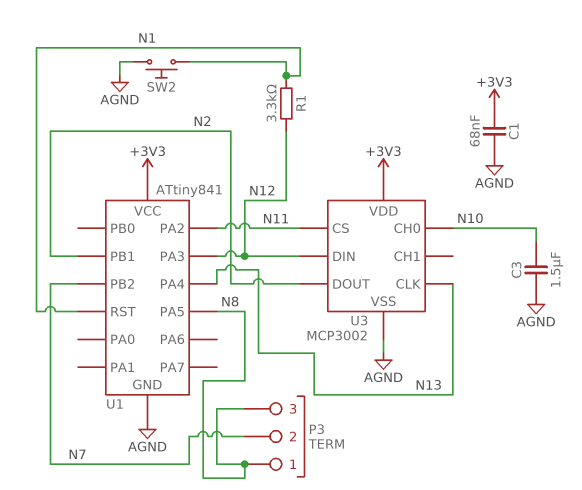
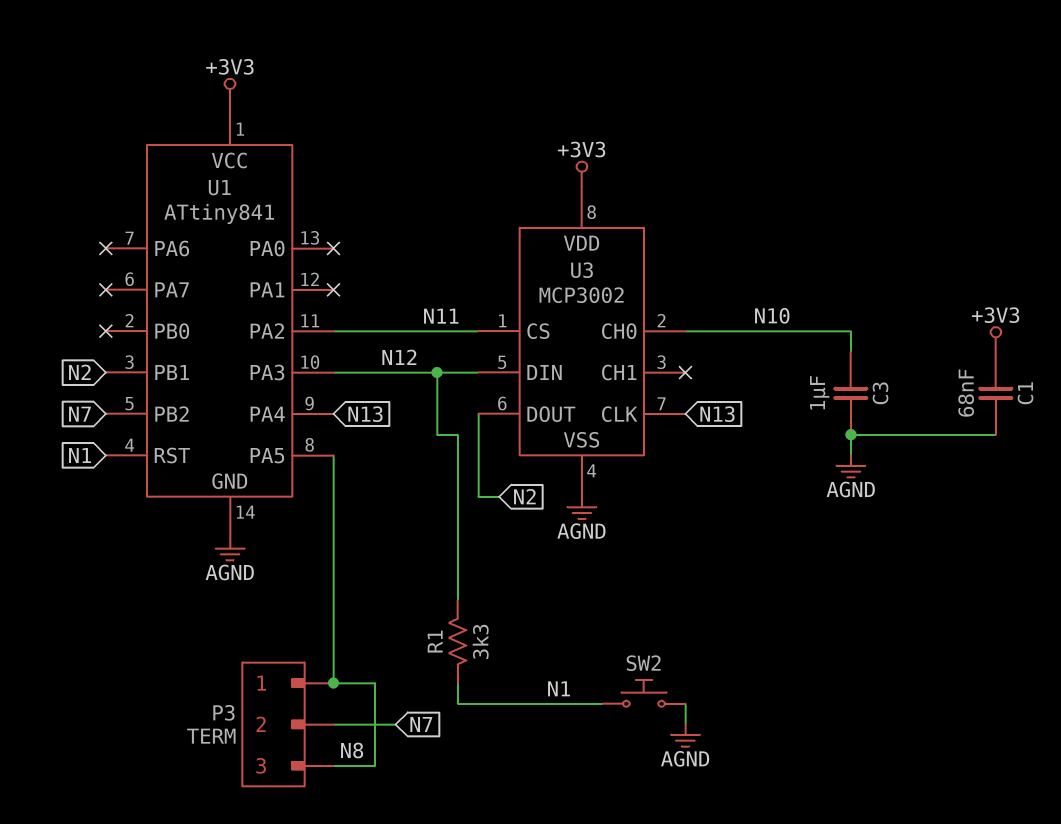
C3: 1.5uF (AGND, N10) -> 1uF (AGND, N10)

